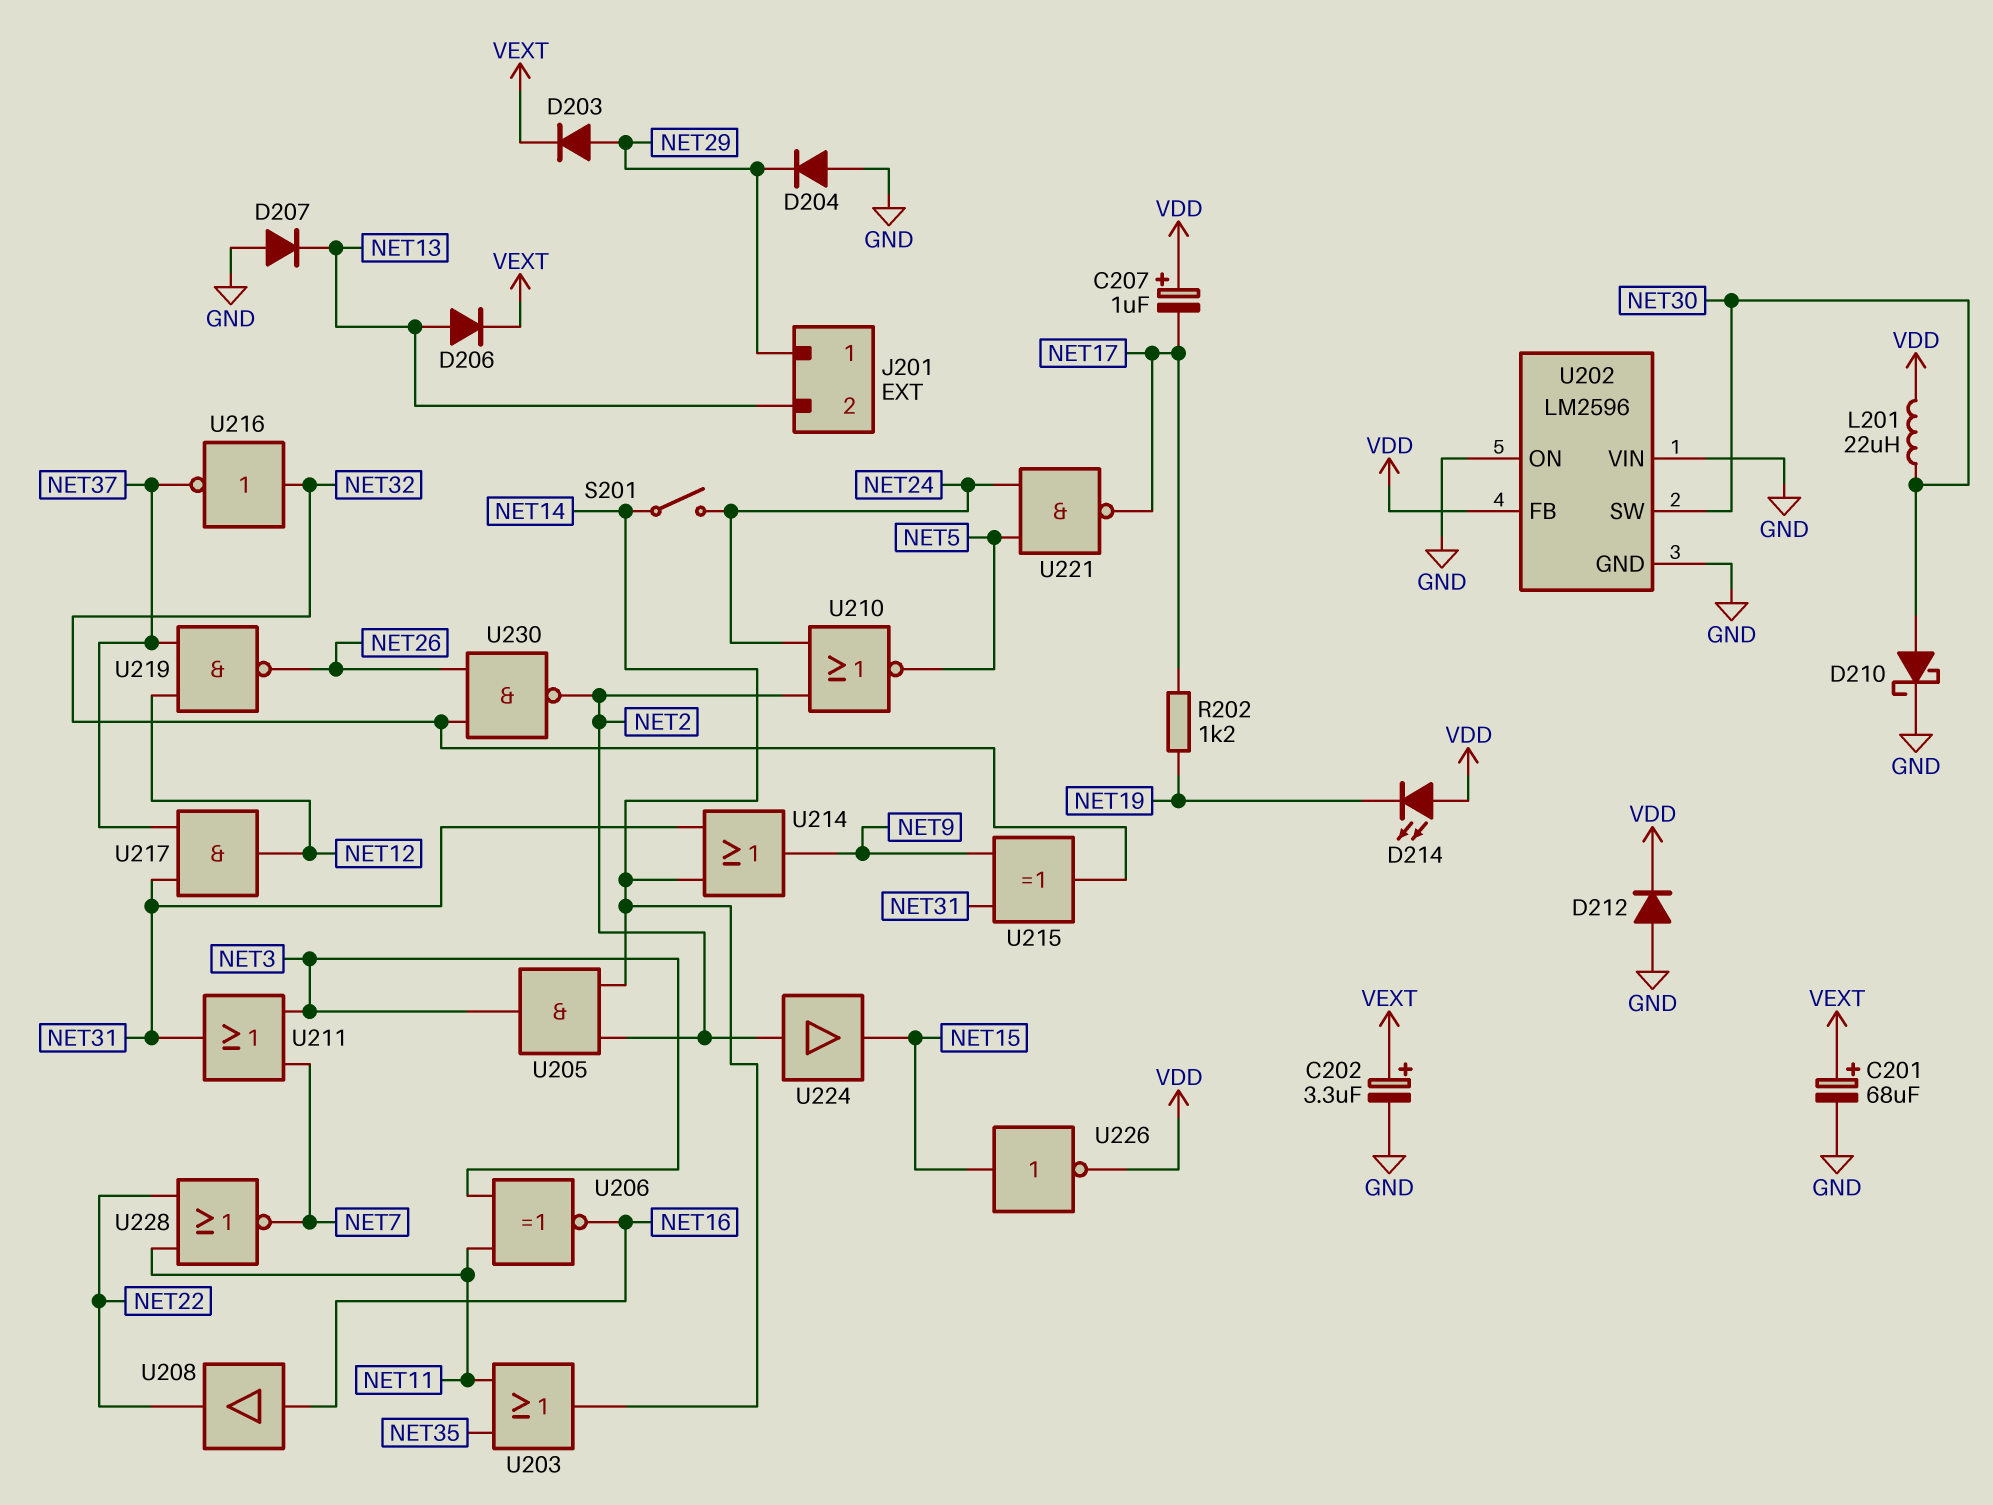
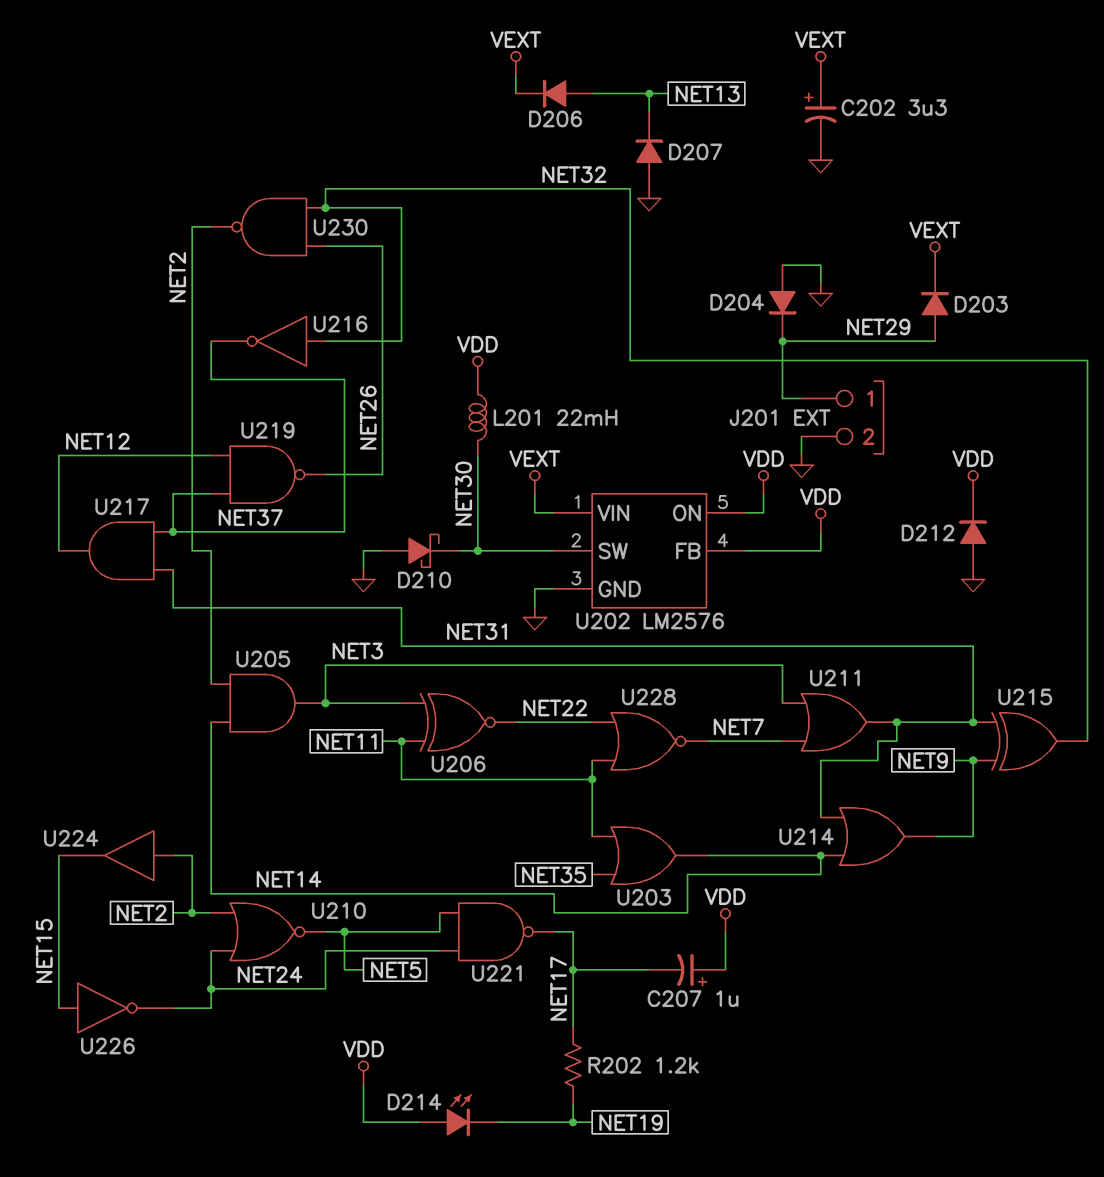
C201: 68uF (plus VEXT, minus GND) -> none
D210: schottky (A NET30, K GND) -> schottky (A GND, K NET30)
J201 pin 2: NET13 -> GND
L201: 22uH (NET30, VDD) -> 22mH (NET30, VDD)
S201: switch (NET14, NET24) -> none
U202: LM2596 -> LM2576
U202 pin ON: GND -> VDD
U202 pin VIN: GND -> VEXT
U206: XNOR (in NET3, in NET11, out NET16) -> XNOR (in NET3, in NET11, out NET22)
U208: buffer (in NET16, out NET22) -> none
U226: NOT (in NET15, out VDD) -> NOT (in NET15, out NET24)

